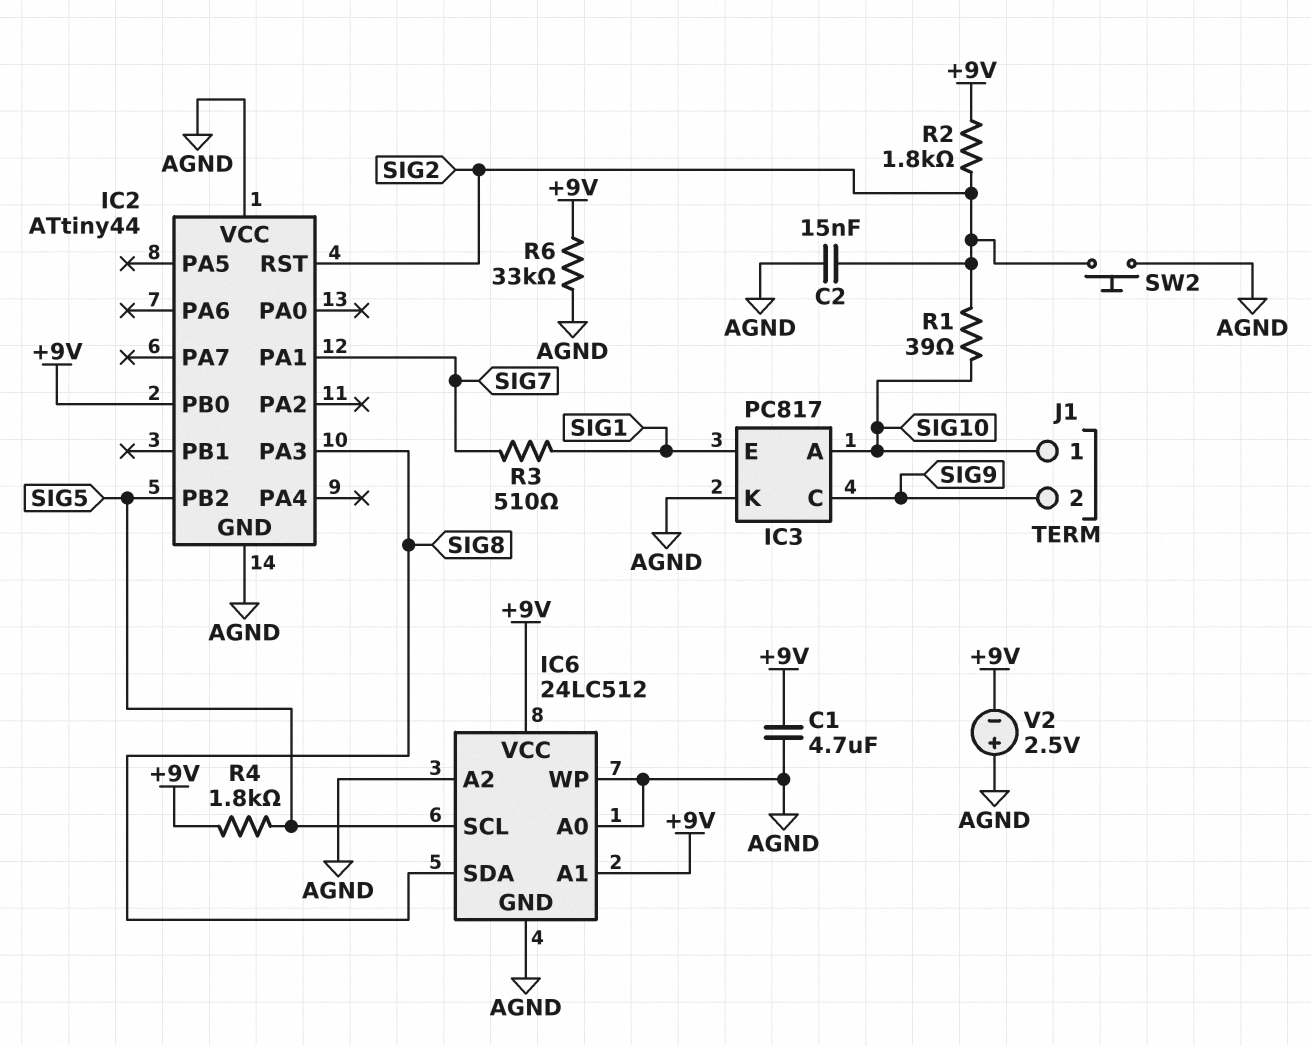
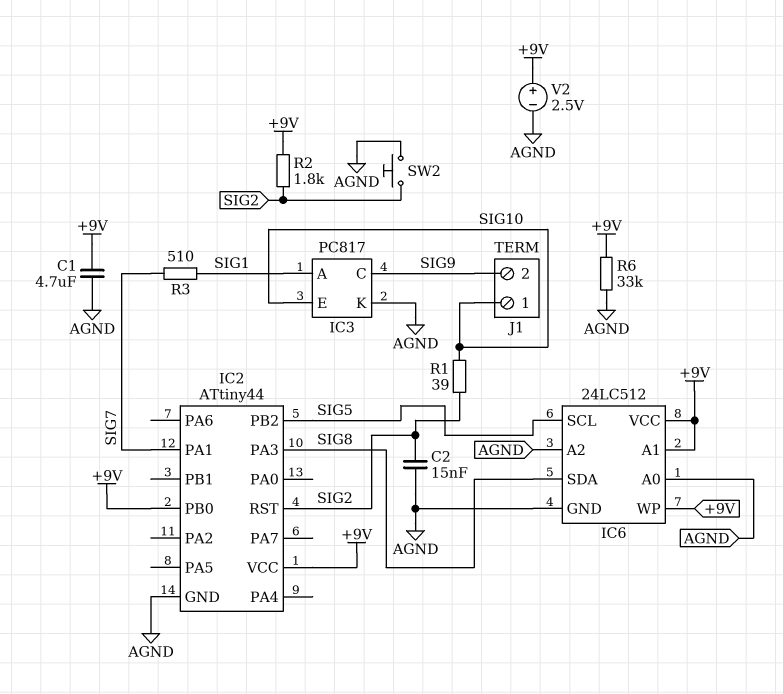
IC2 pin VCC: AGND -> +9V
IC3 pin A: SIG10 -> SIG1
IC3 pin E: SIG1 -> SIG10
IC6 pin WP: AGND -> +9V
R4: 1.8k (+9V, SIG5) -> none
V2: 2.5V (plus AGND, minus +9V) -> 2.5V (plus +9V, minus AGND)

